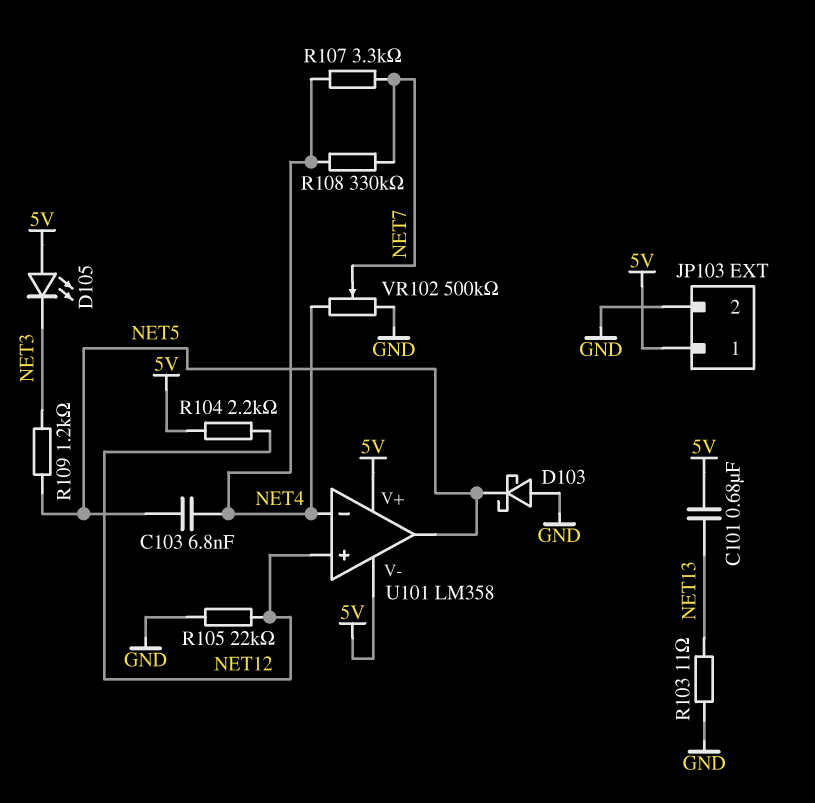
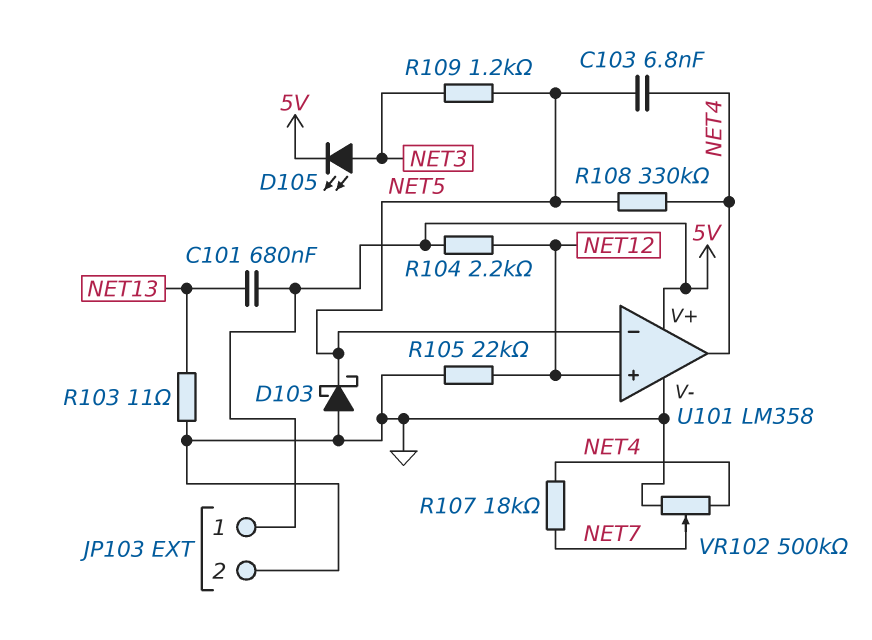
D105: LED (A 5V, K NET3) -> LED (A NET3, K 5V)
R107: 3.3k (NET4, NET7) -> 18k (NET4, NET7)
R108: 330k (NET4, NET7) -> 330k (NET4, NET5)
U101 pin V-: 5V -> GND
U101 pin in-: NET4 -> NET5
U101 pin out: NET5 -> NET4

